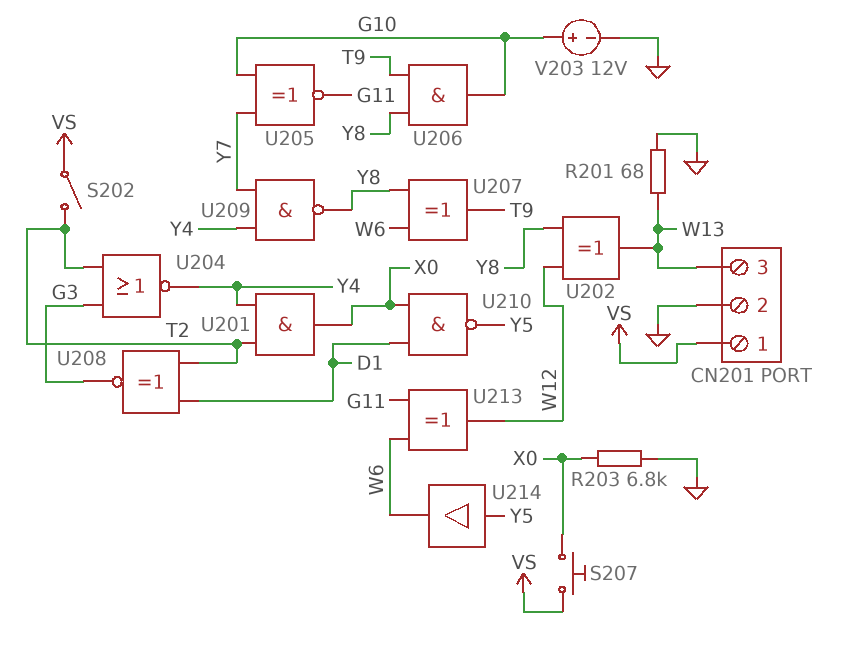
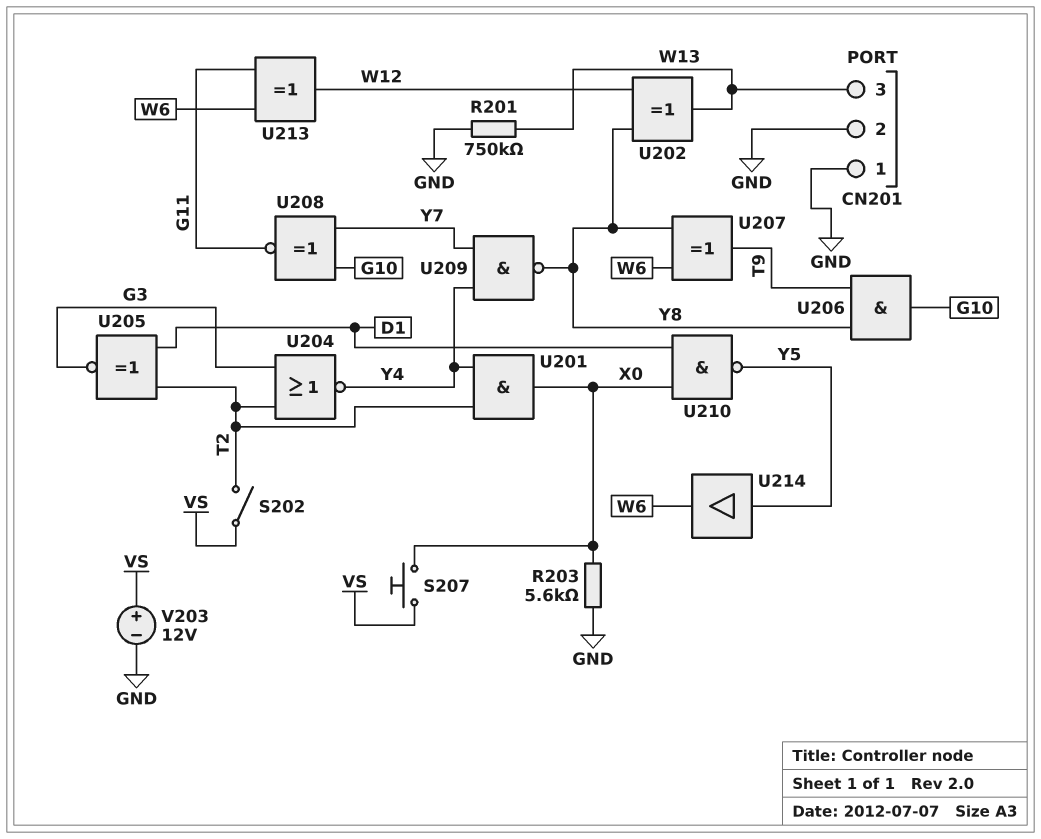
CN201 pin 1: VS -> GND
R201: 68 (GND, W13) -> 750k (GND, W13)
R203: 6.8k (GND, X0) -> 5.6k (GND, X0)
U205: XNOR (in G10, in Y7, out G11) -> XNOR (in D1, in T2, out G3)
U208: XNOR (in D1, in T2, out G3) -> XNOR (in G10, in Y7, out G11)
V203: 12V (plus G10, minus GND) -> 12V (plus VS, minus GND)

